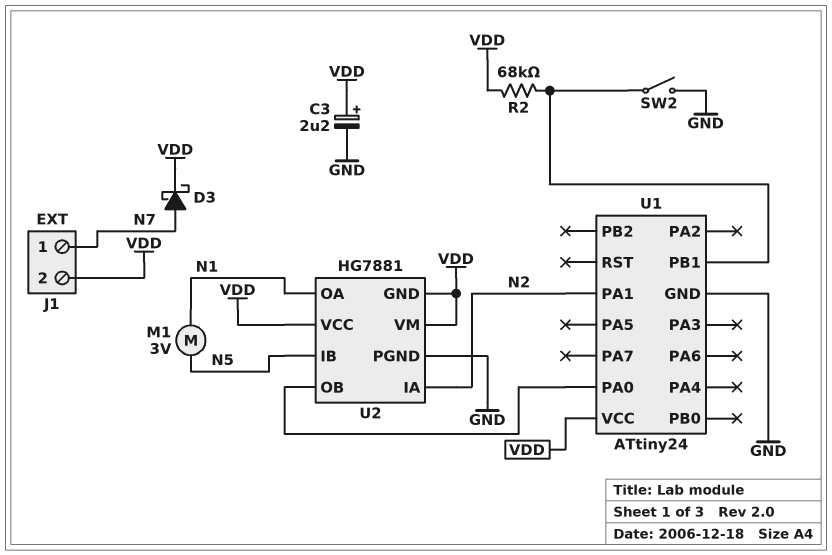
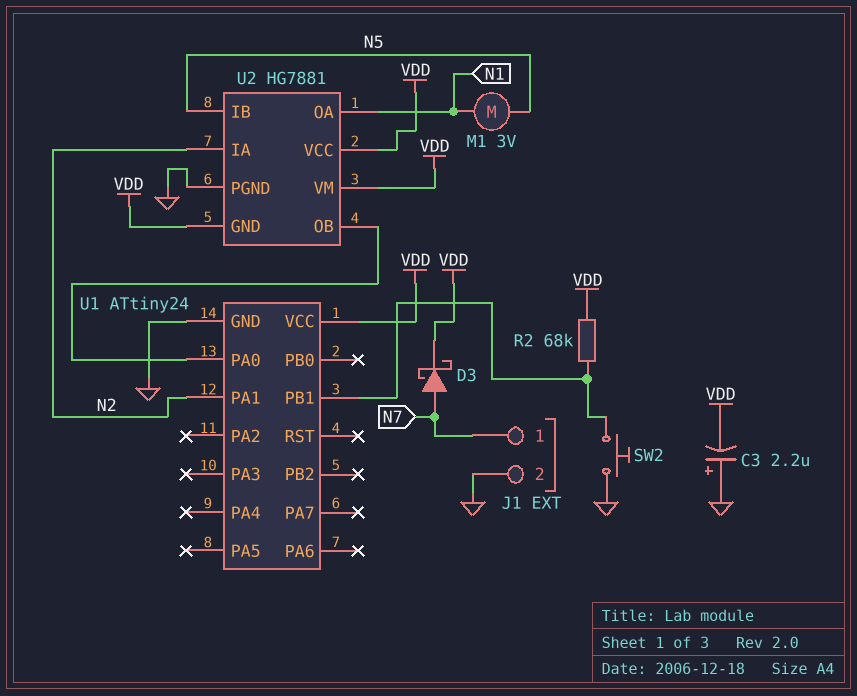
C3: 2.2uF (plus VDD, minus GND) -> 2.2uF (plus GND, minus VDD)
J1 pin 2: VDD -> GND
SW2: switch (GND, U1/PB1) -> button (GND, U1/PB1)

